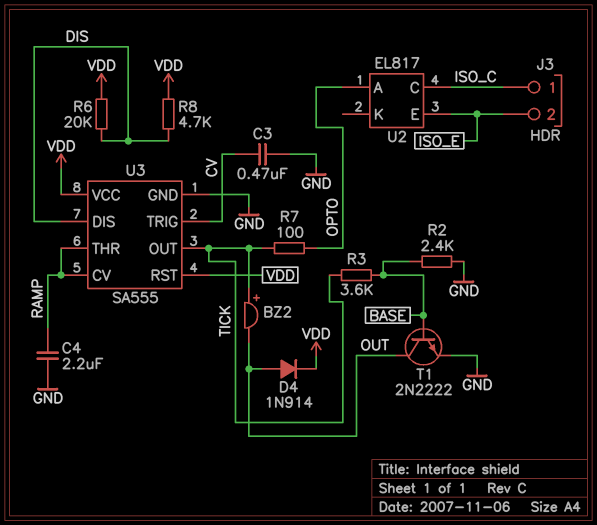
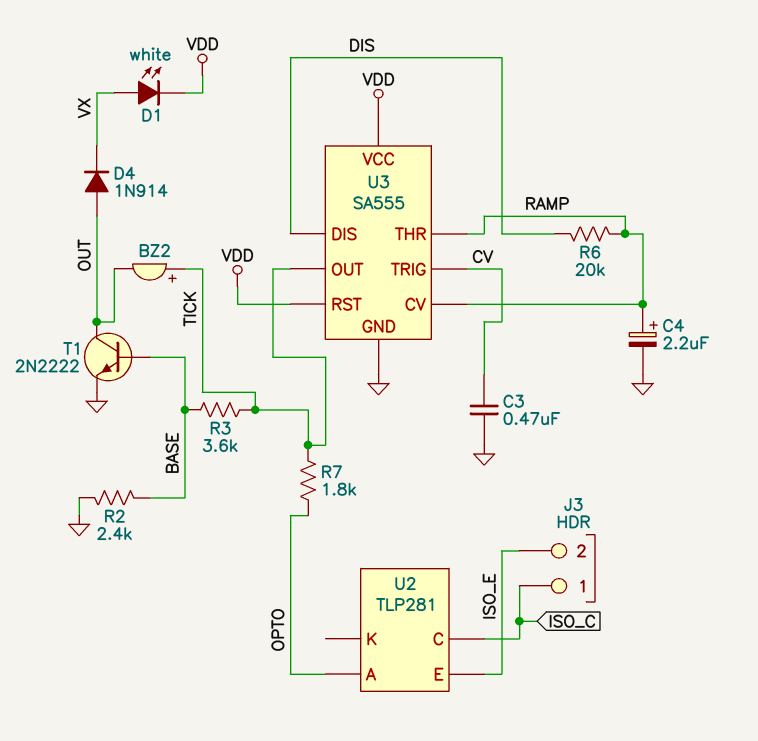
C4: 2.2uF (GND, RAMP) -> 2.2uF (plus RAMP, minus GND)
D1: none -> LED white (A VX, K VDD)
D4: diode 1N914 (A OUT, K VDD) -> diode 1N914 (A OUT, K VX)
R6: 20k (DIS, VDD) -> 20k (DIS, RAMP)
R7: 100 (OPTO, TICK) -> 1.8k (OPTO, TICK)
R8: 4.7k (DIS, VDD) -> none
U2: EL817 -> TLP281

